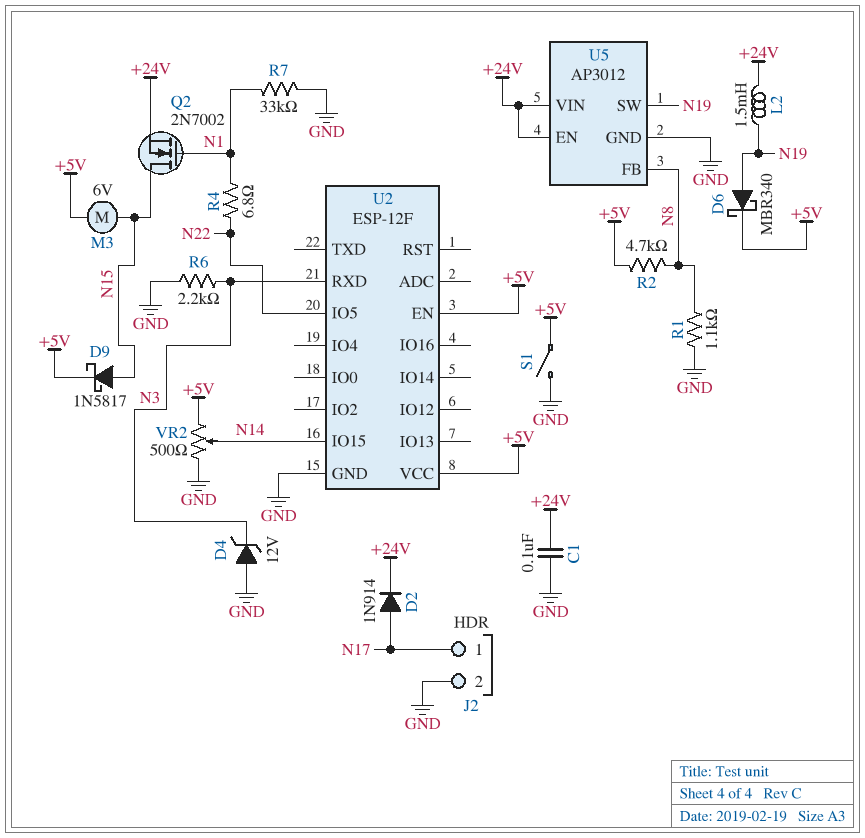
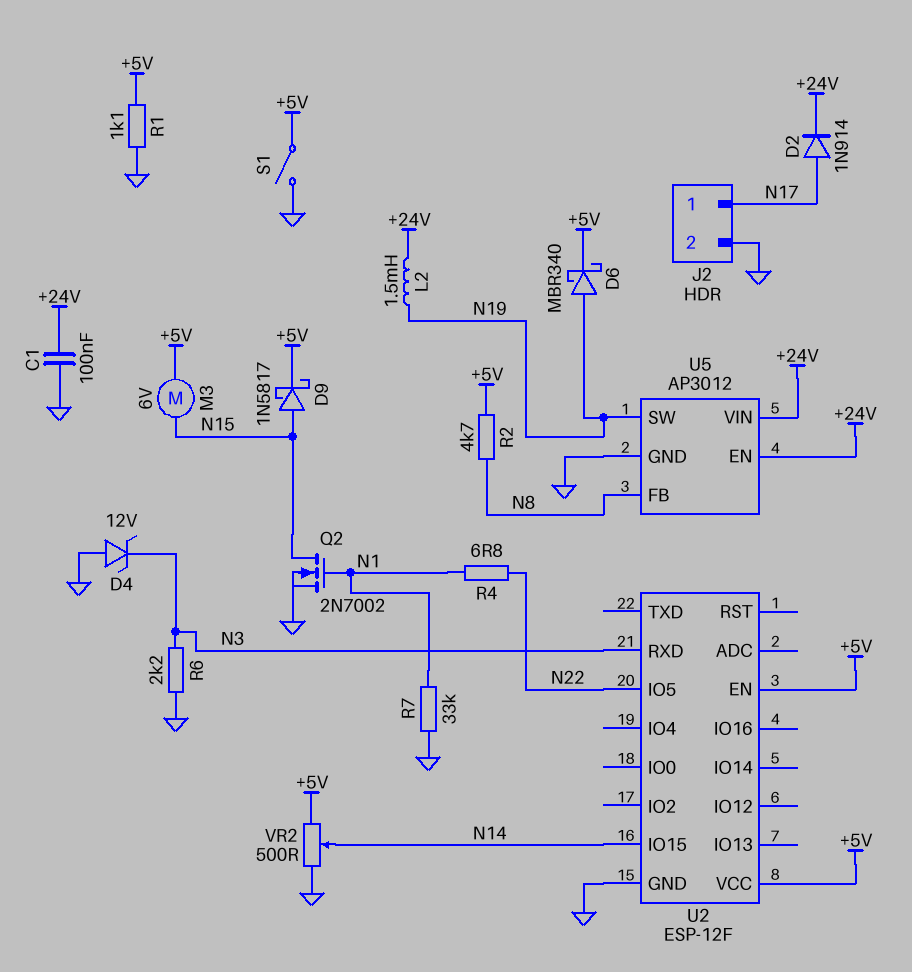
Q2: NMOS 2N7002 (G N1, D N15, S +24V) -> NMOS 2N7002 (G N1, D N15, S GND)
R1: 1.1k (GND, N8) -> 1.1k (+5V, GND)

